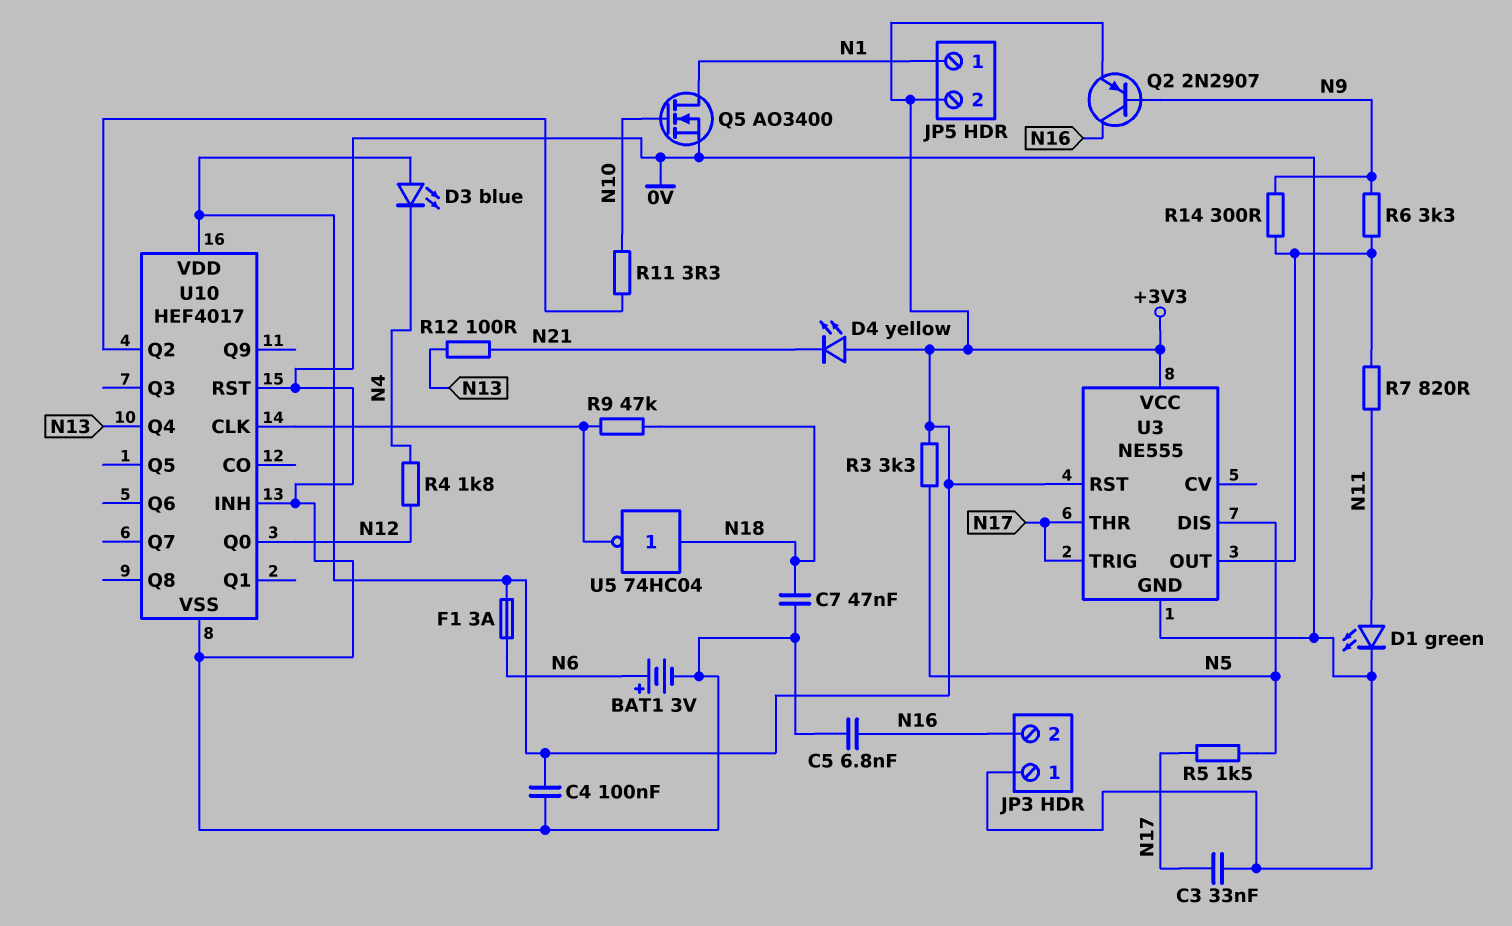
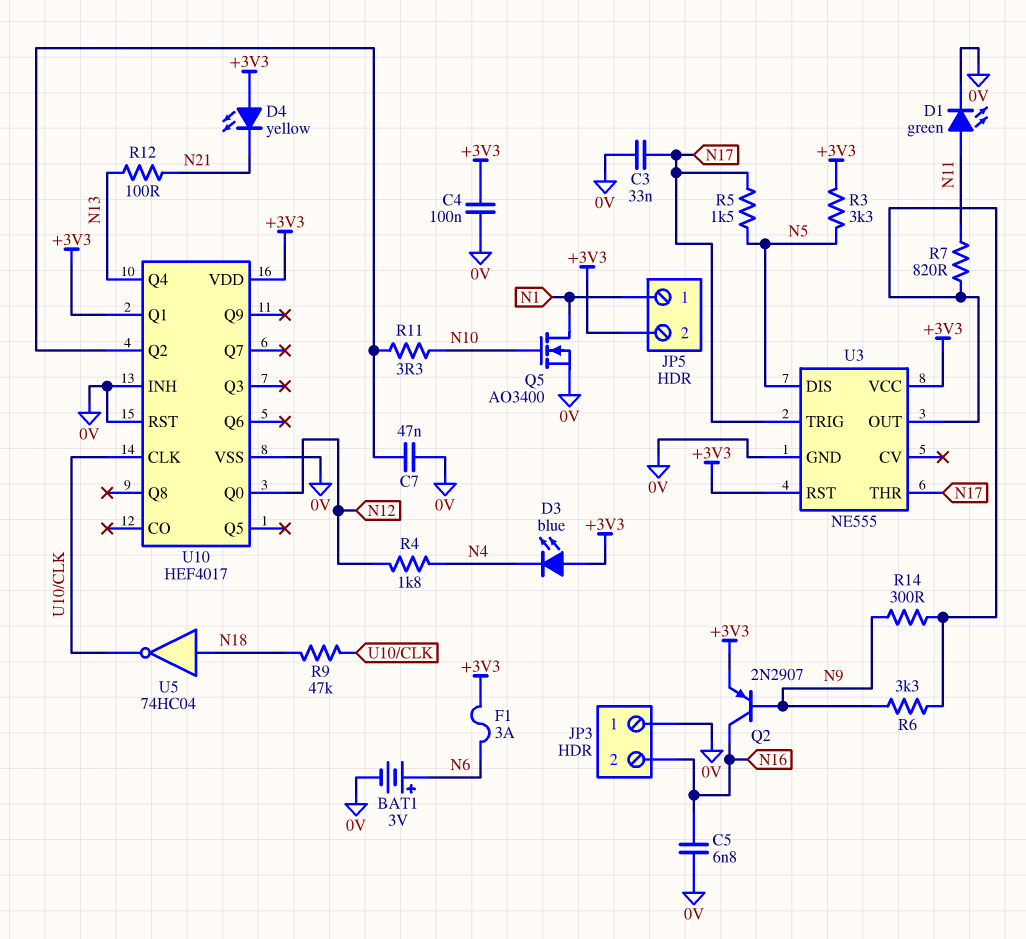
C7: 47nF (0V, N18) -> 47nF (0V, U10/Q2)
U10 pin Q1: none -> +3V3

